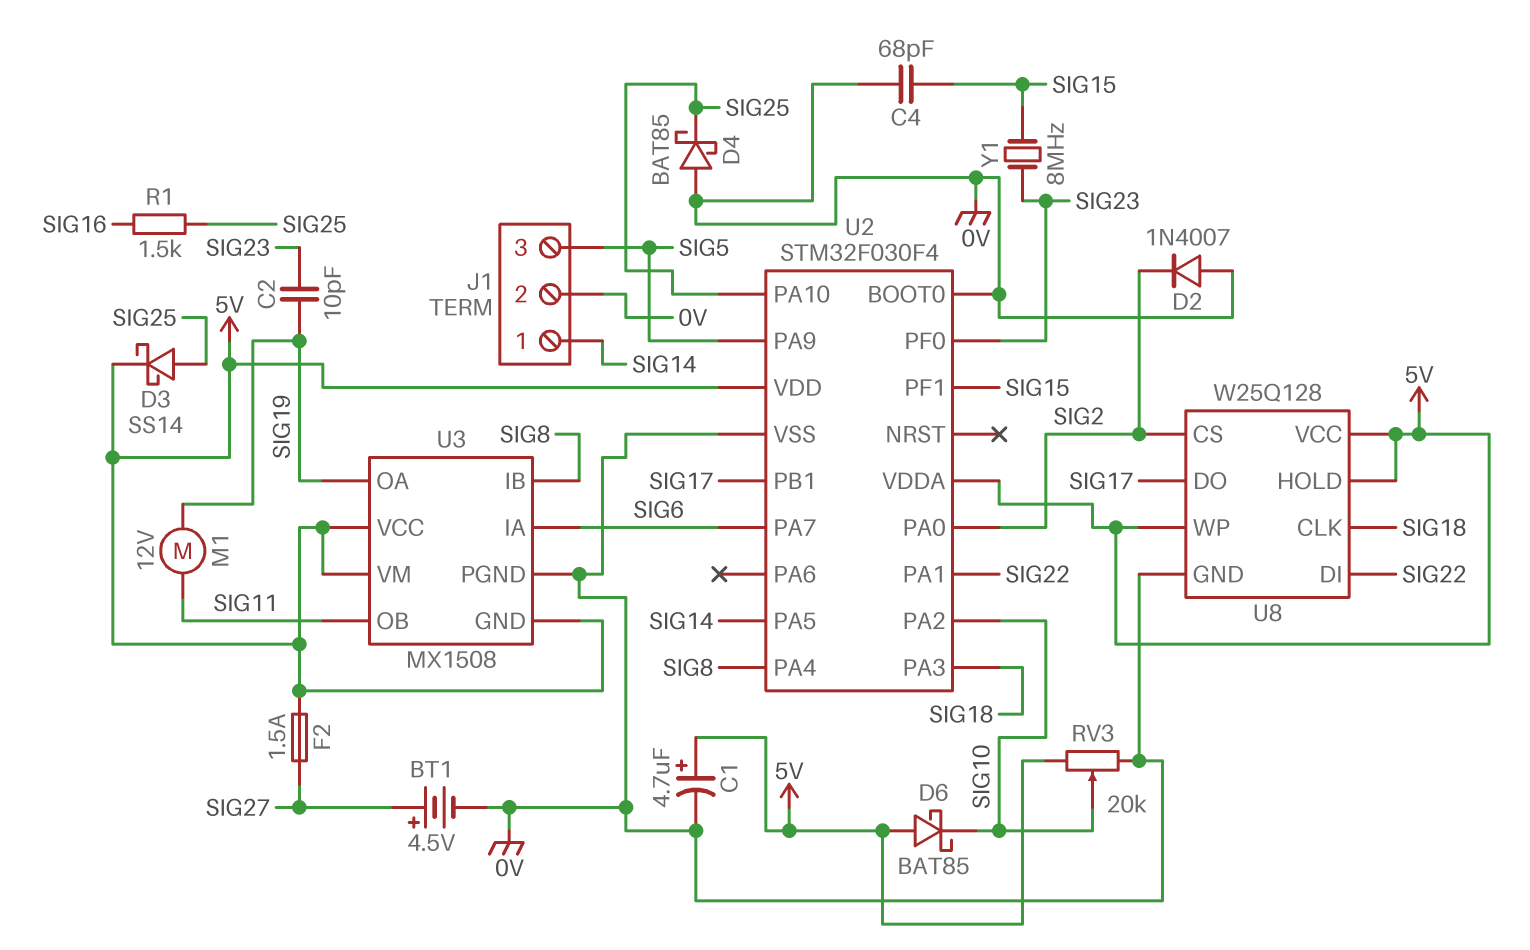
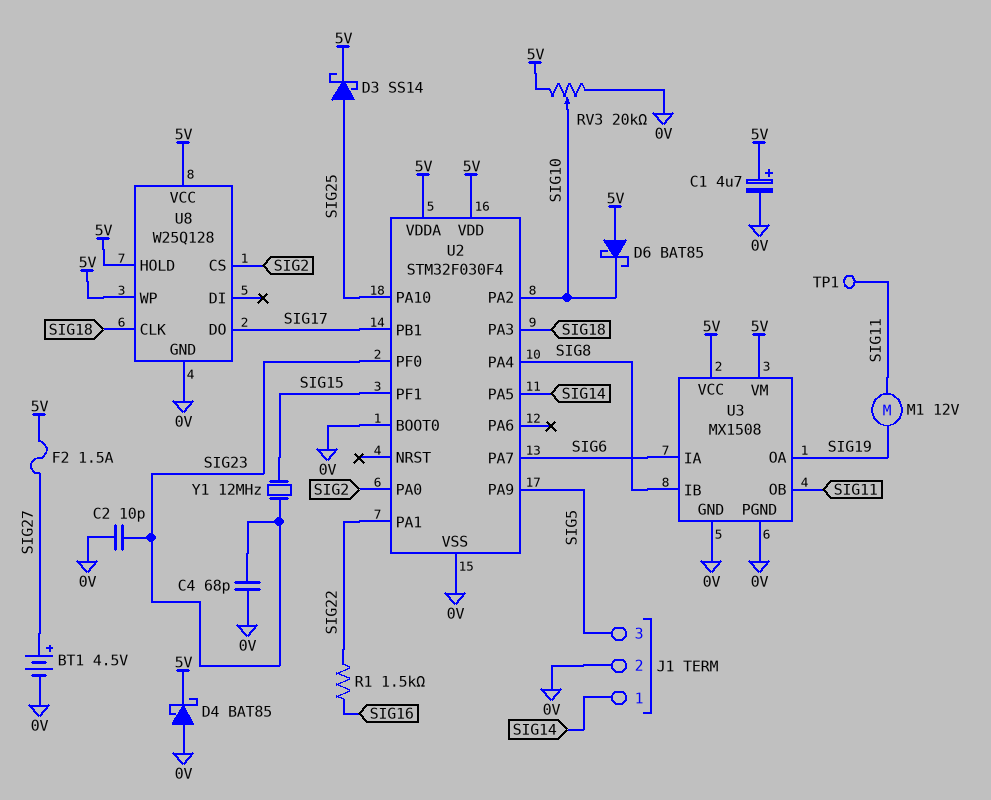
C2: 10pF (SIG19, SIG23) -> 10pF (0V, SIG23)
C4: 68pF (0V, SIG15) -> 68pF (0V, SIG23)
D2: diode 1N4007 (A 0V, K SIG2) -> none
D4: schottky BAT85 (A 0V, K SIG25) -> schottky BAT85 (A 0V, K 5V)
R1: 1.5k (SIG16, SIG25) -> 1.5k (SIG16, SIG22)
TP1: none -> test point (SIG11)
U3 pin GND: 5V -> 0V
U8 pin DI: SIG22 -> none
Y1: 8MHz (SIG15, SIG23) -> 12MHz (SIG15, SIG23)

